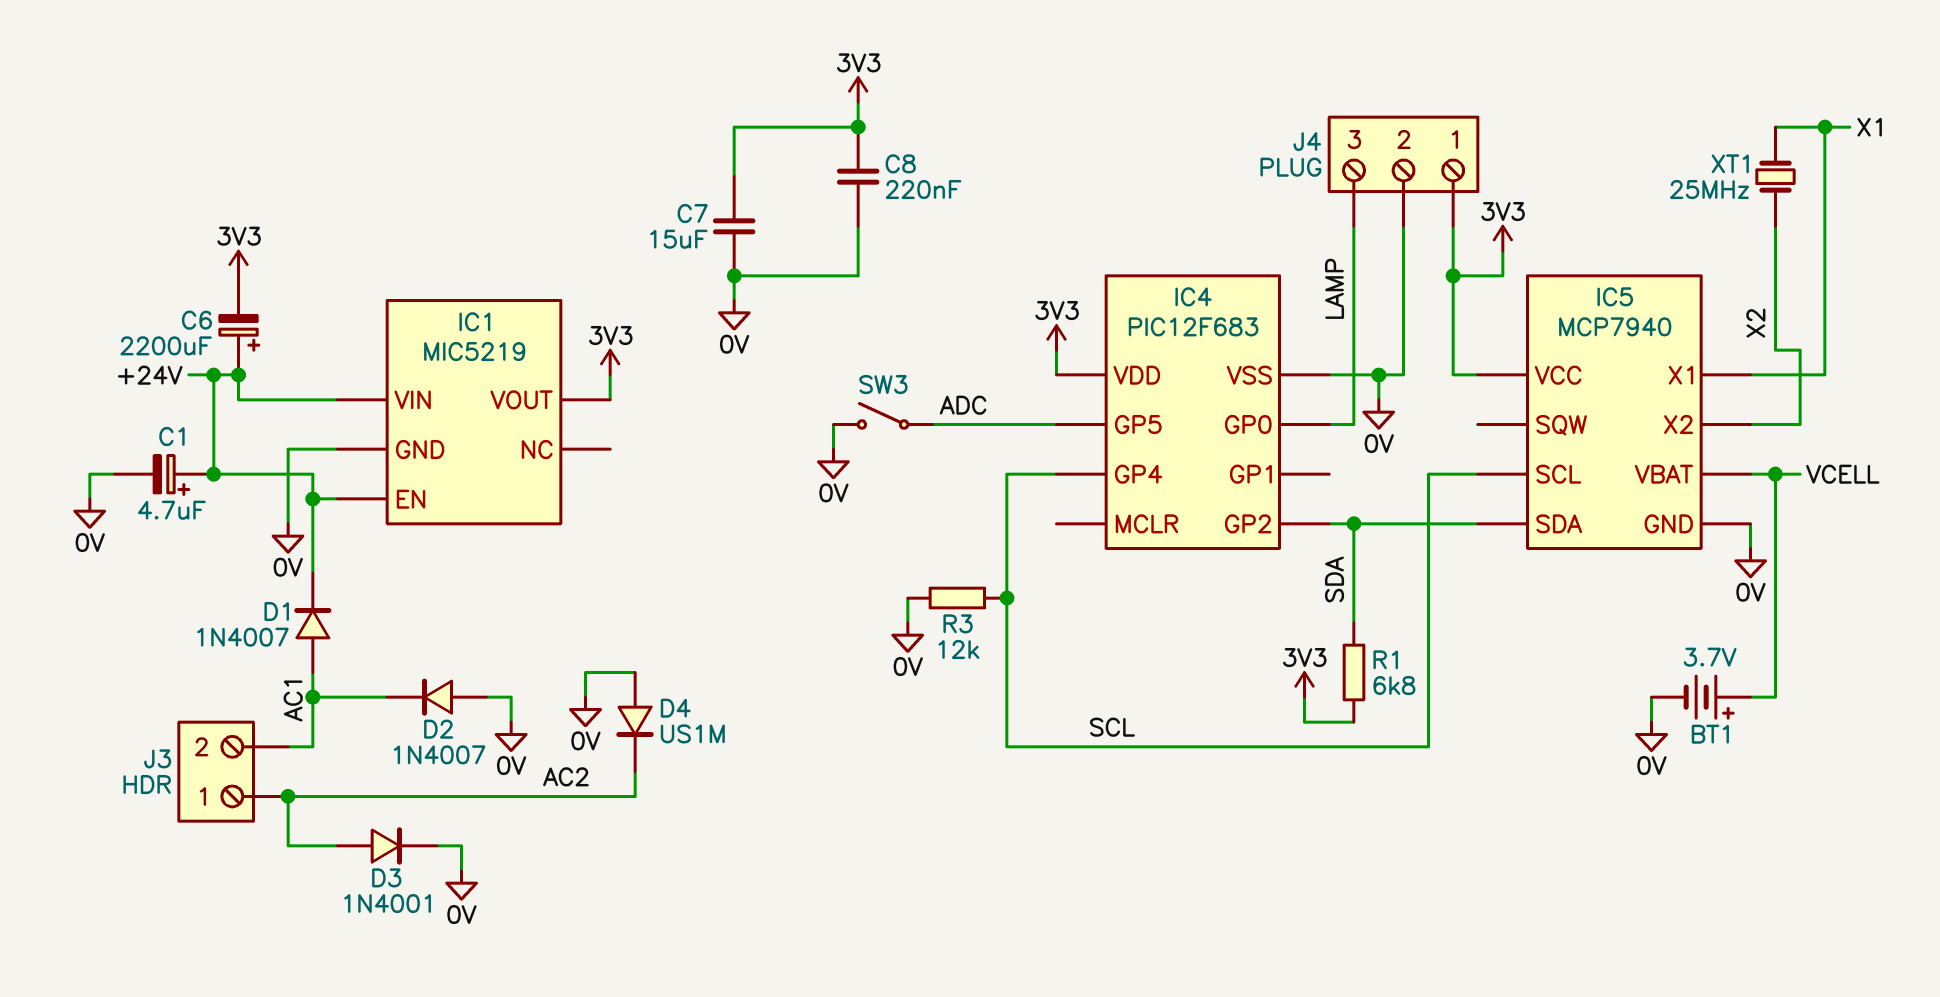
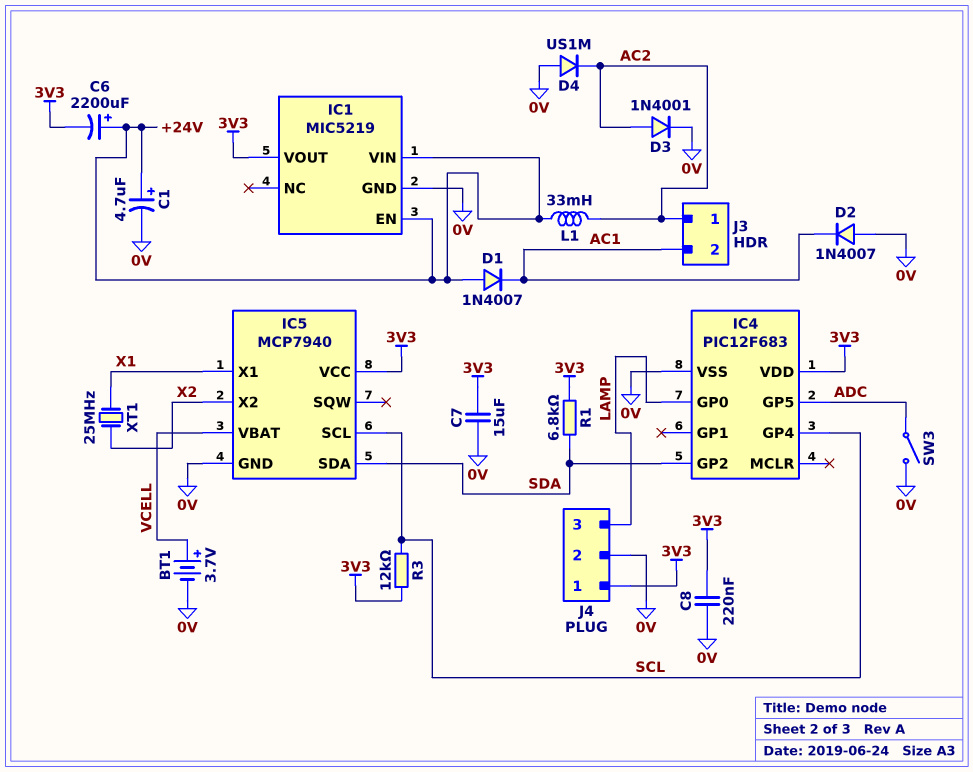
D1: diode 1N4007 (A AC1, K +24V) -> diode 1N4007 (A +24V, K AC1)
L1: none -> 33mH (+24V, AC2)
R3: 12k (0V, SCL) -> 12k (3V3, SCL)

